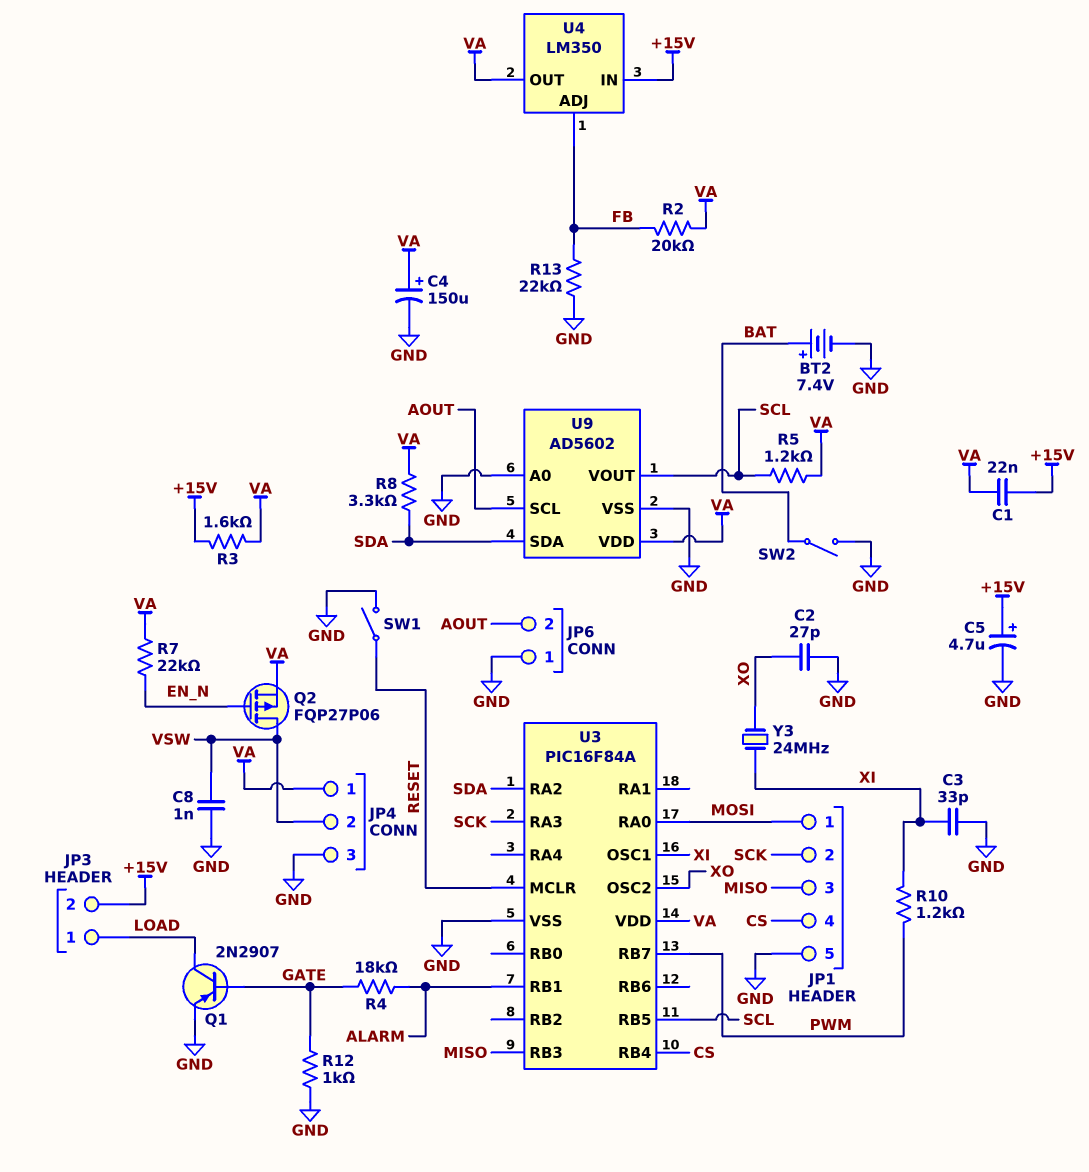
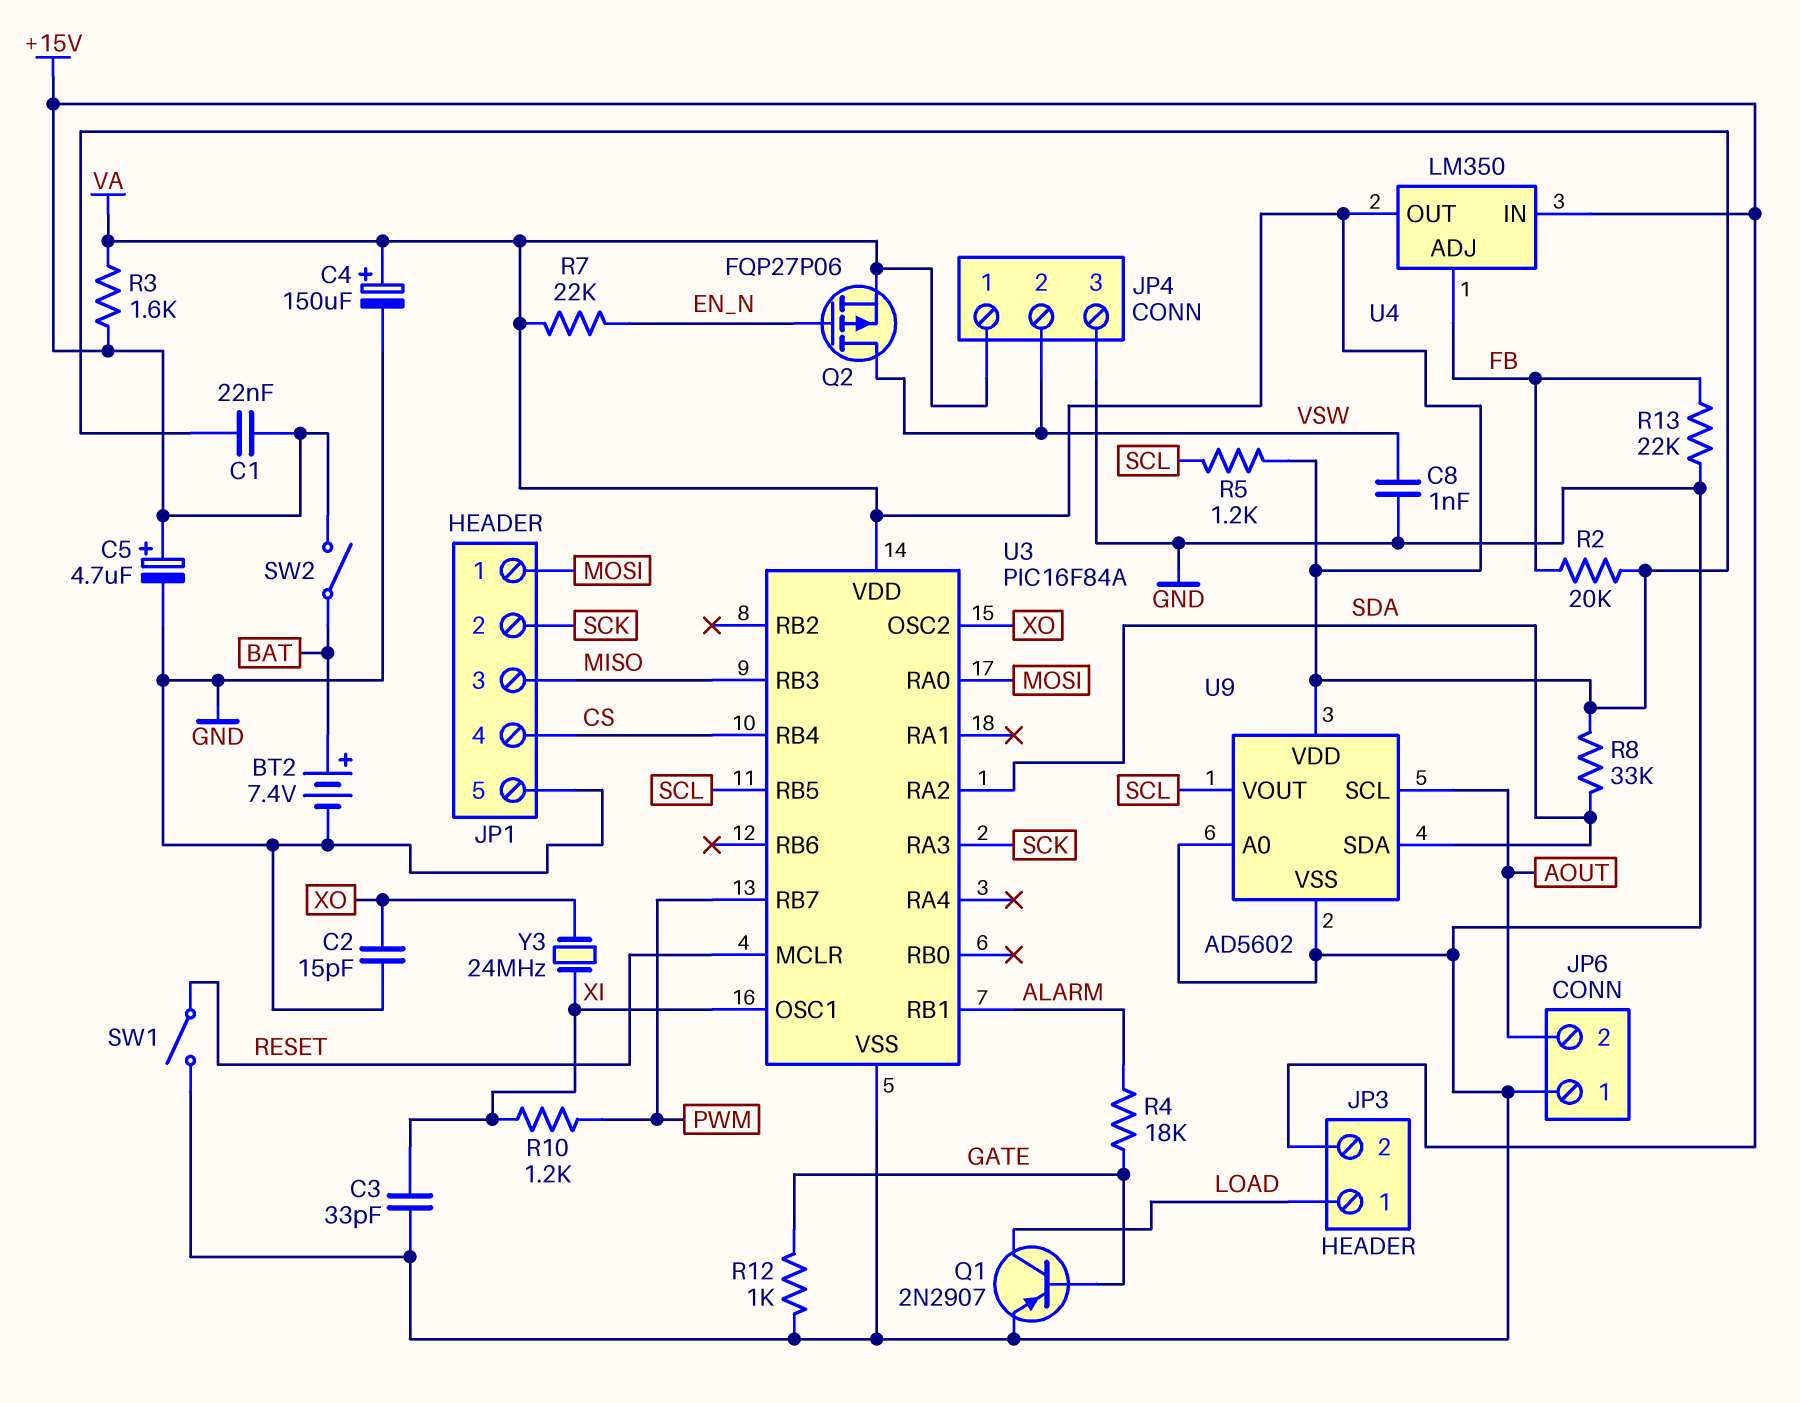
C2: 27pF (GND, XO) -> 15pF (GND, XO)
R8: 3.3k (SDA, VA) -> 33k (SDA, VA)
SW2: switch (BAT, GND) -> switch (+15V, BAT)

